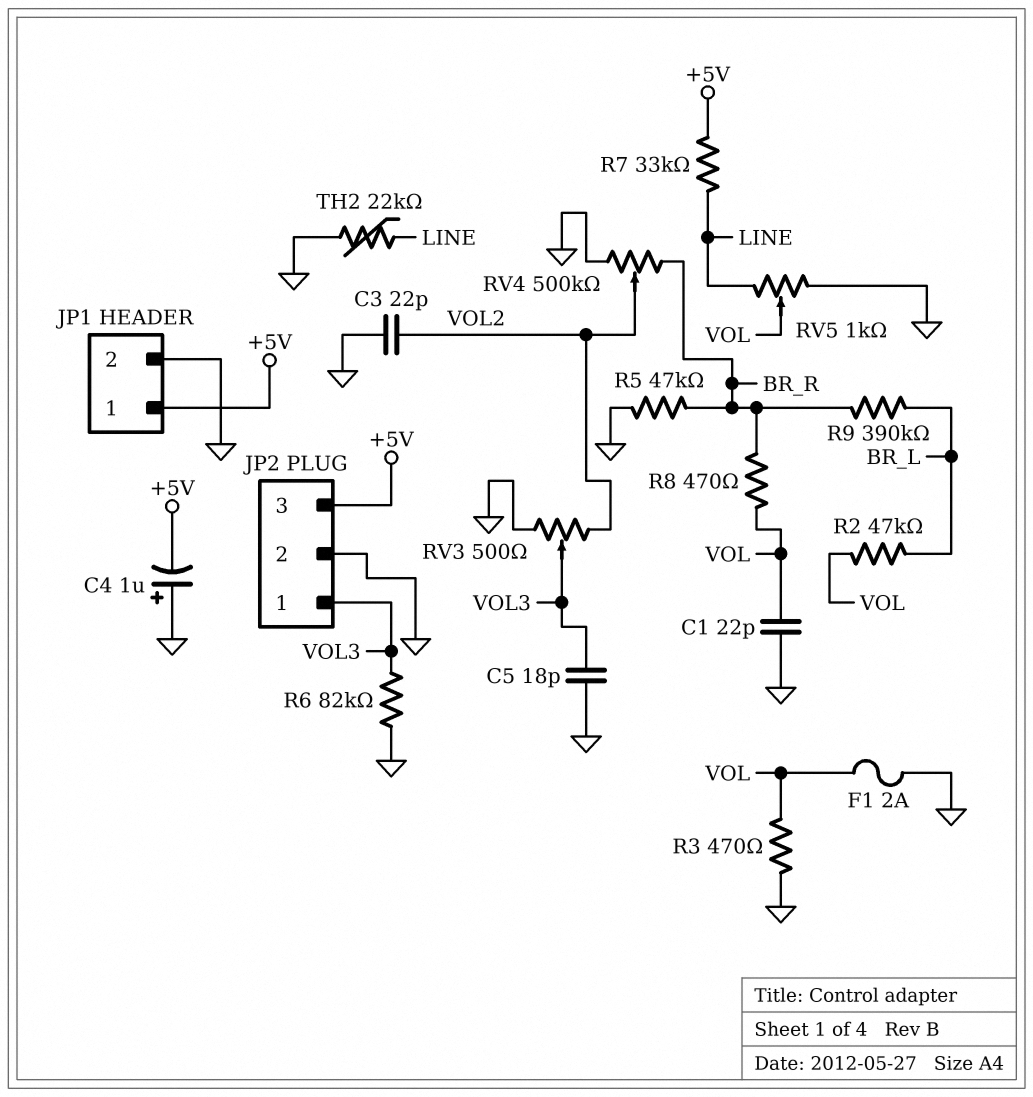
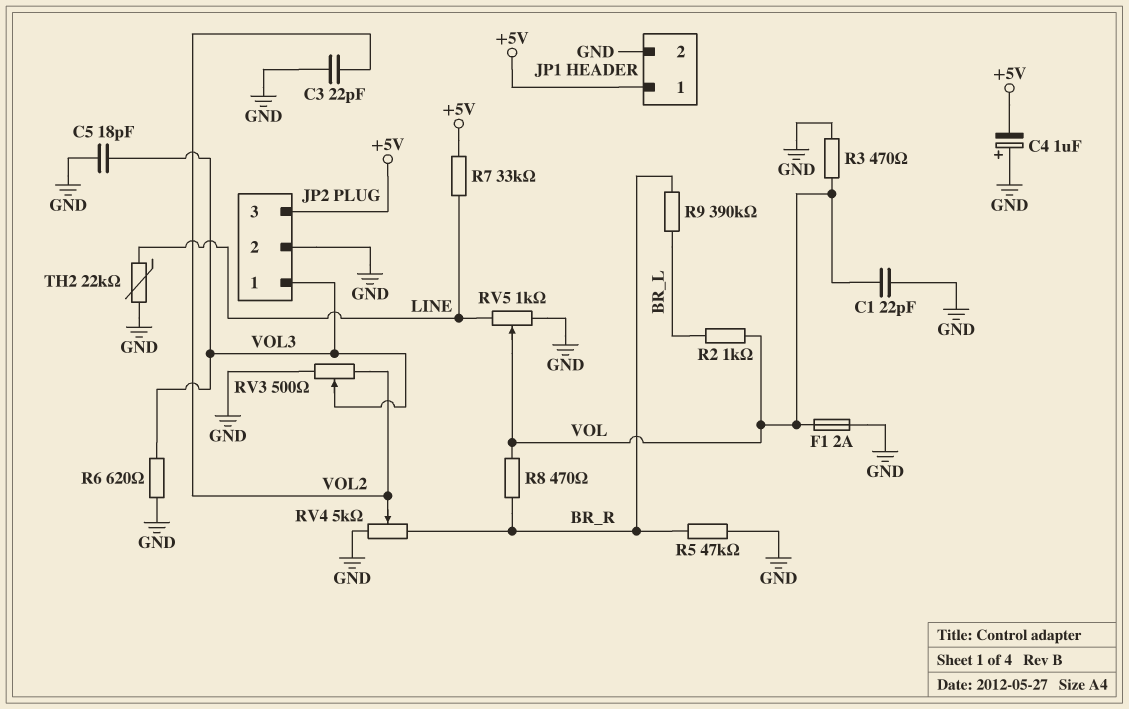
R2: 47k (BR_L, VOL) -> 1k (BR_L, VOL)
R6: 82k (GND, VOL3) -> 620 (GND, VOL3)
RV4: 500k (BR_R, GND, wiper VOL2) -> 5k (BR_R, GND, wiper VOL2)

